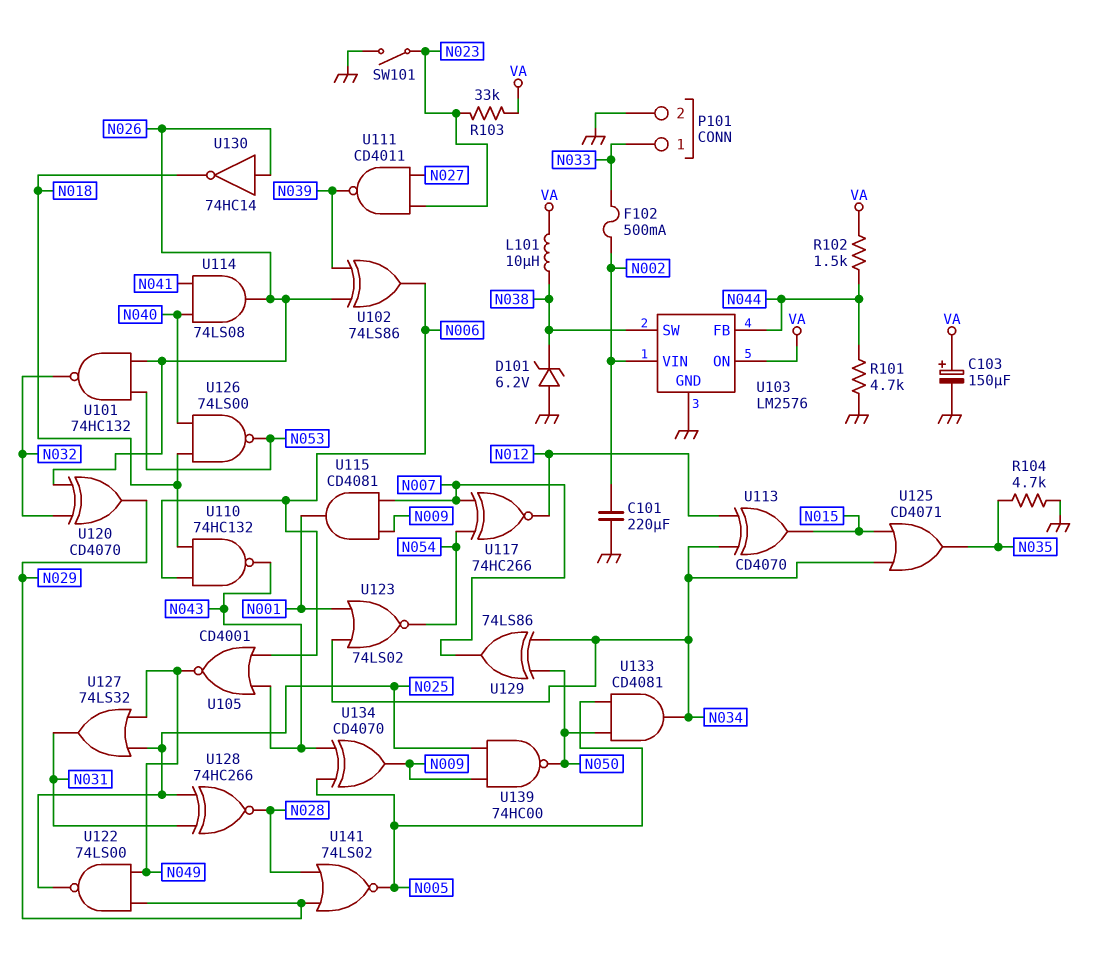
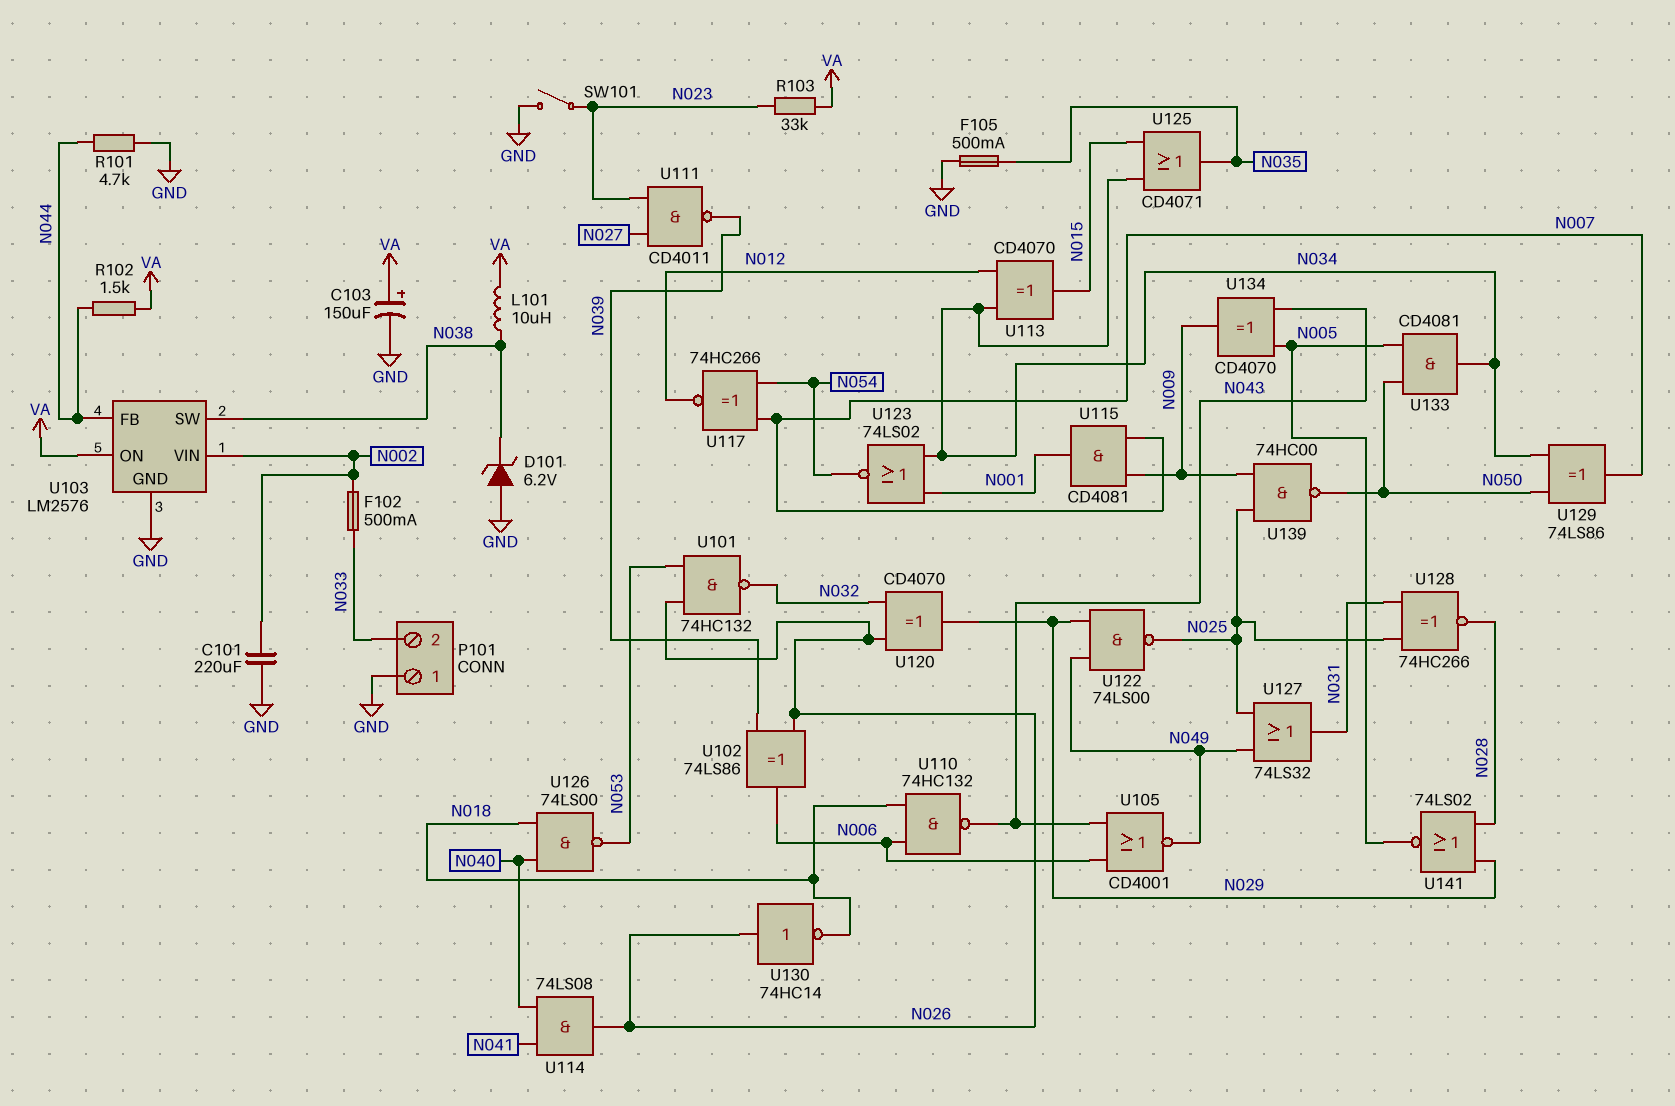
F105: none -> 500mA (GND, N035)
P101 pin 1: N033 -> GND
P101 pin 2: GND -> N033
R104: 4.7k (GND, N035) -> none

